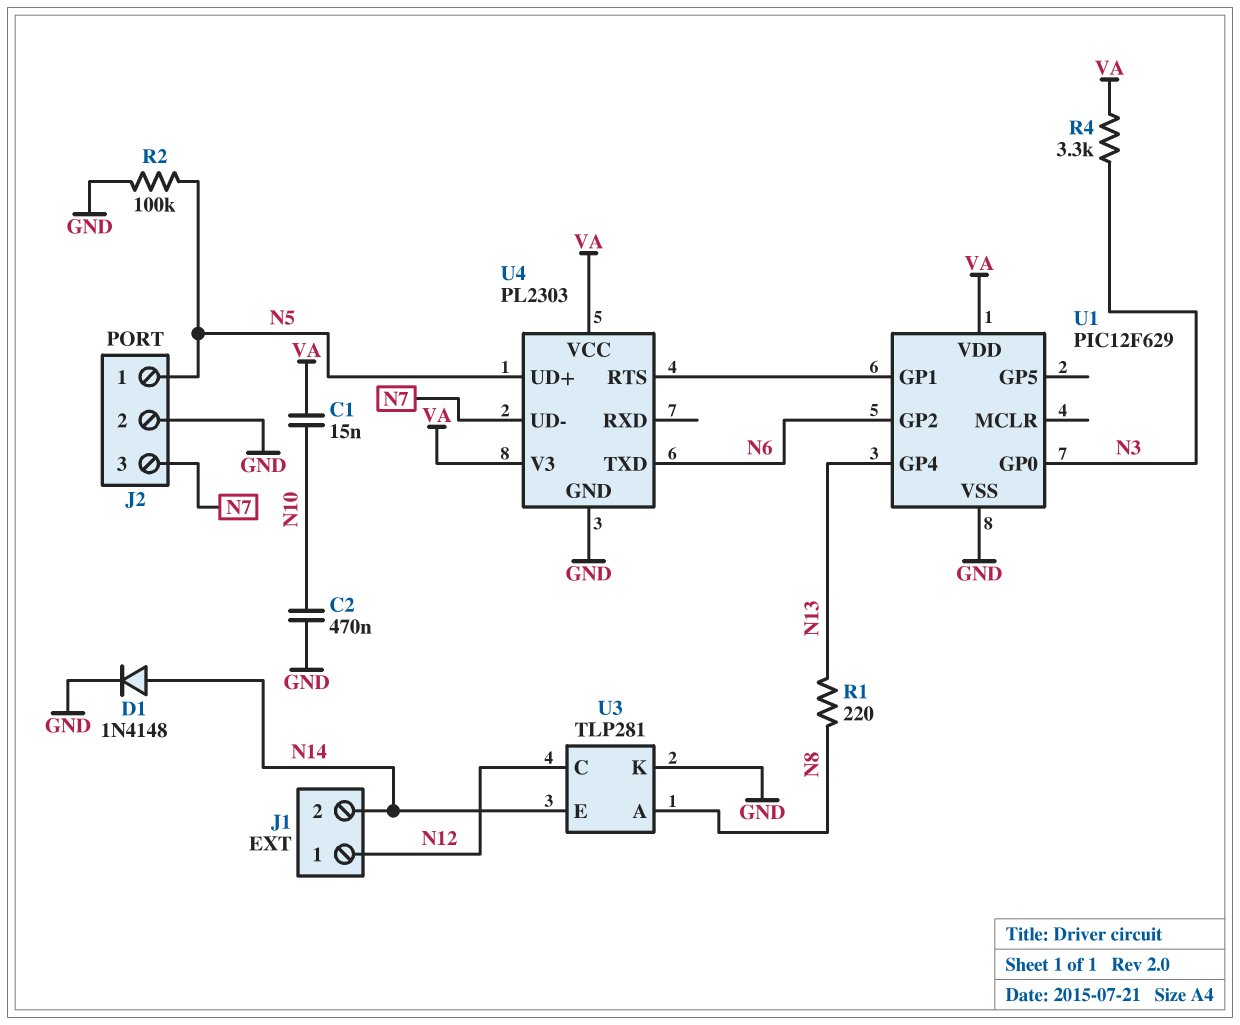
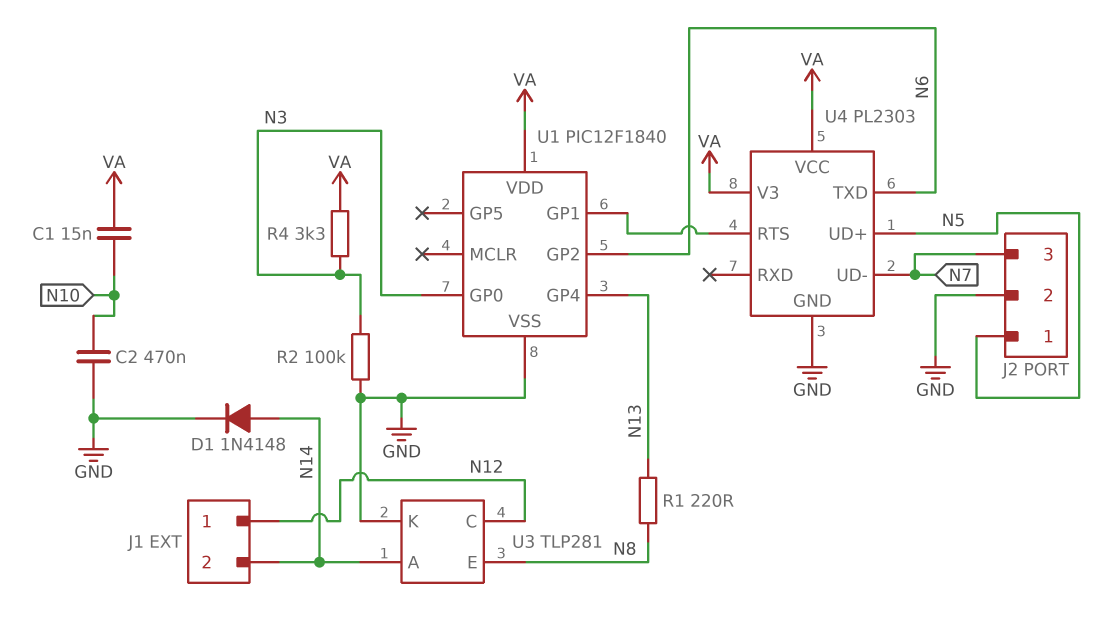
R2: 100k (GND, N5) -> 100k (GND, N3)
U1: PIC12F629 -> PIC12F1840
U3 pin A: N8 -> N14
U3 pin E: N14 -> N8

